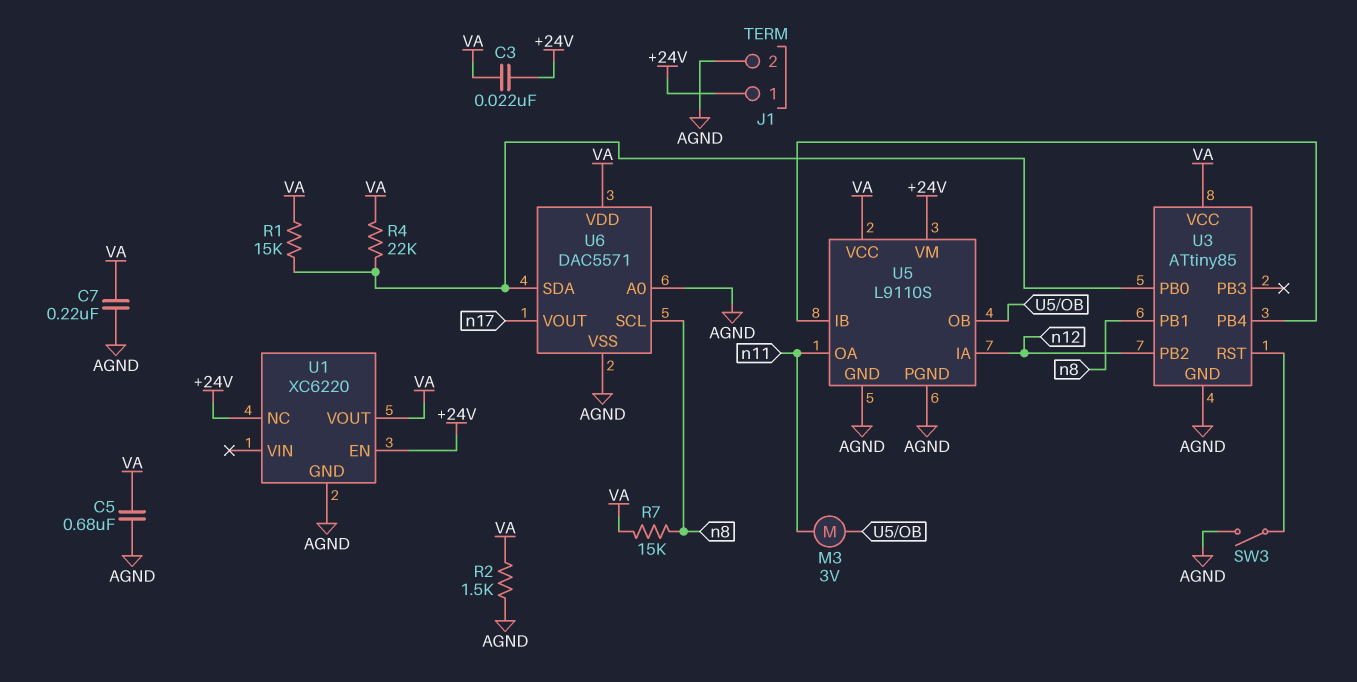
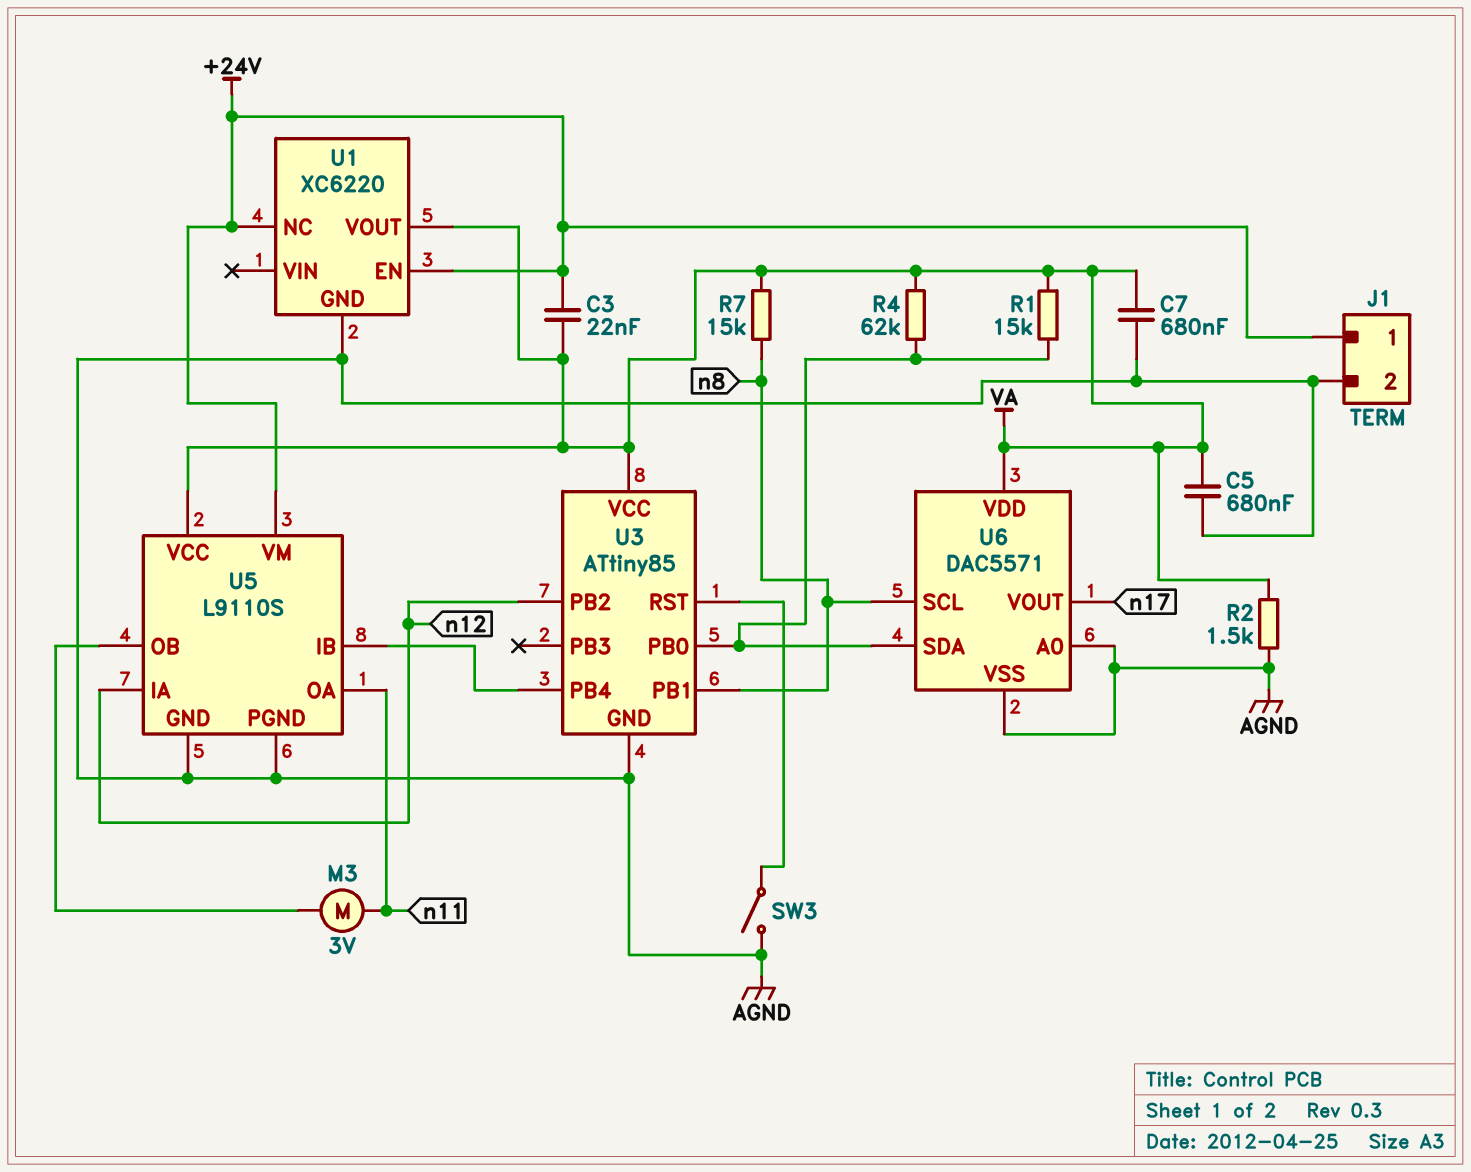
C7: 220nF (AGND, VA) -> 680nF (AGND, VA)
R4: 22k (U3/PB0, VA) -> 62k (U3/PB0, VA)

